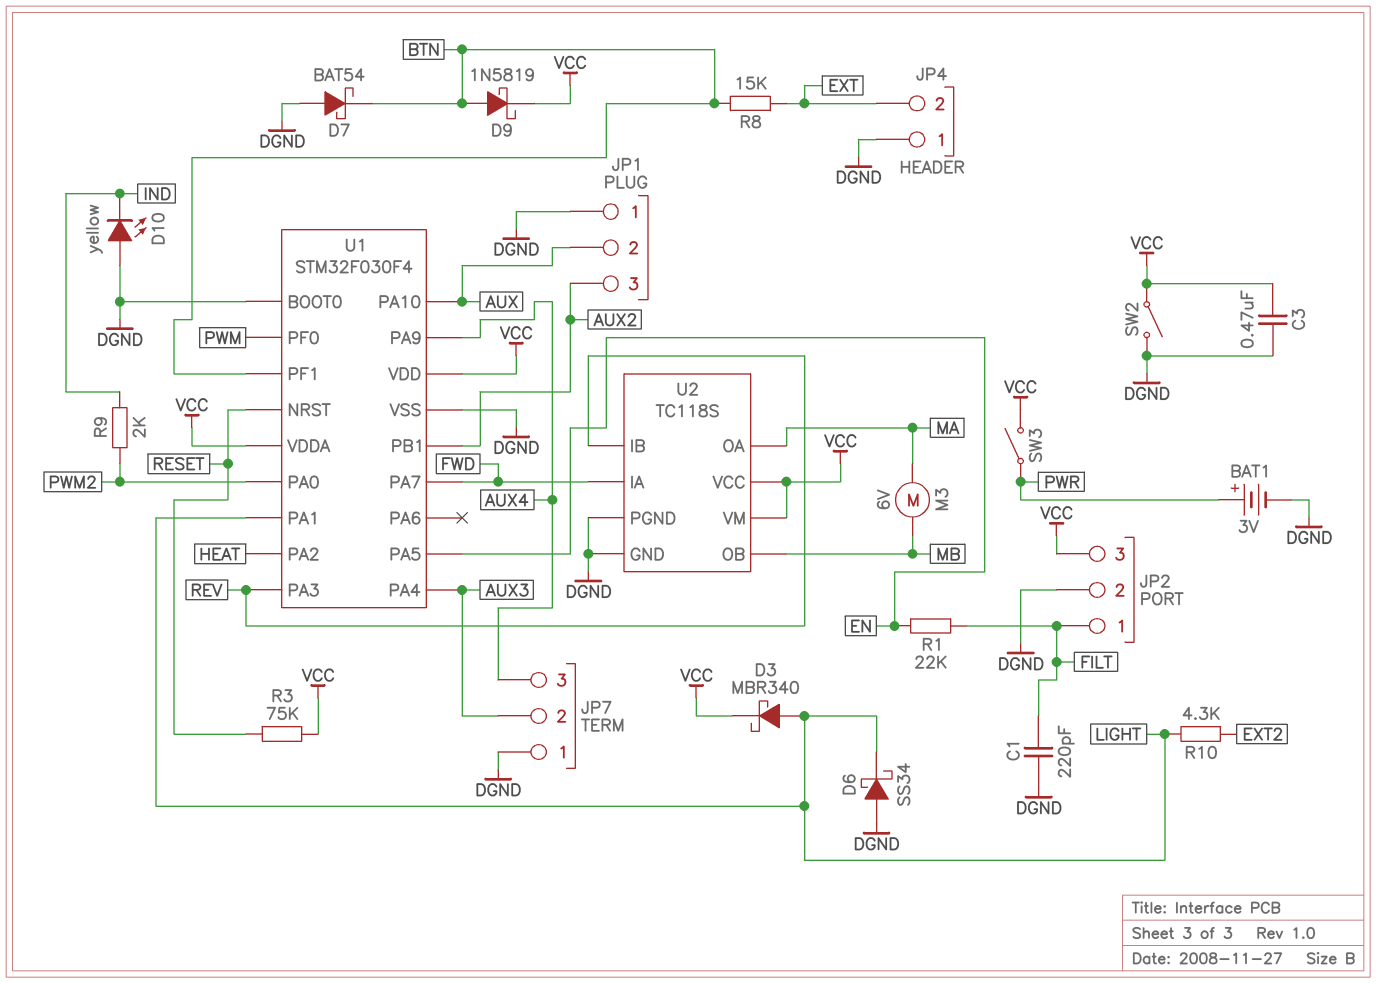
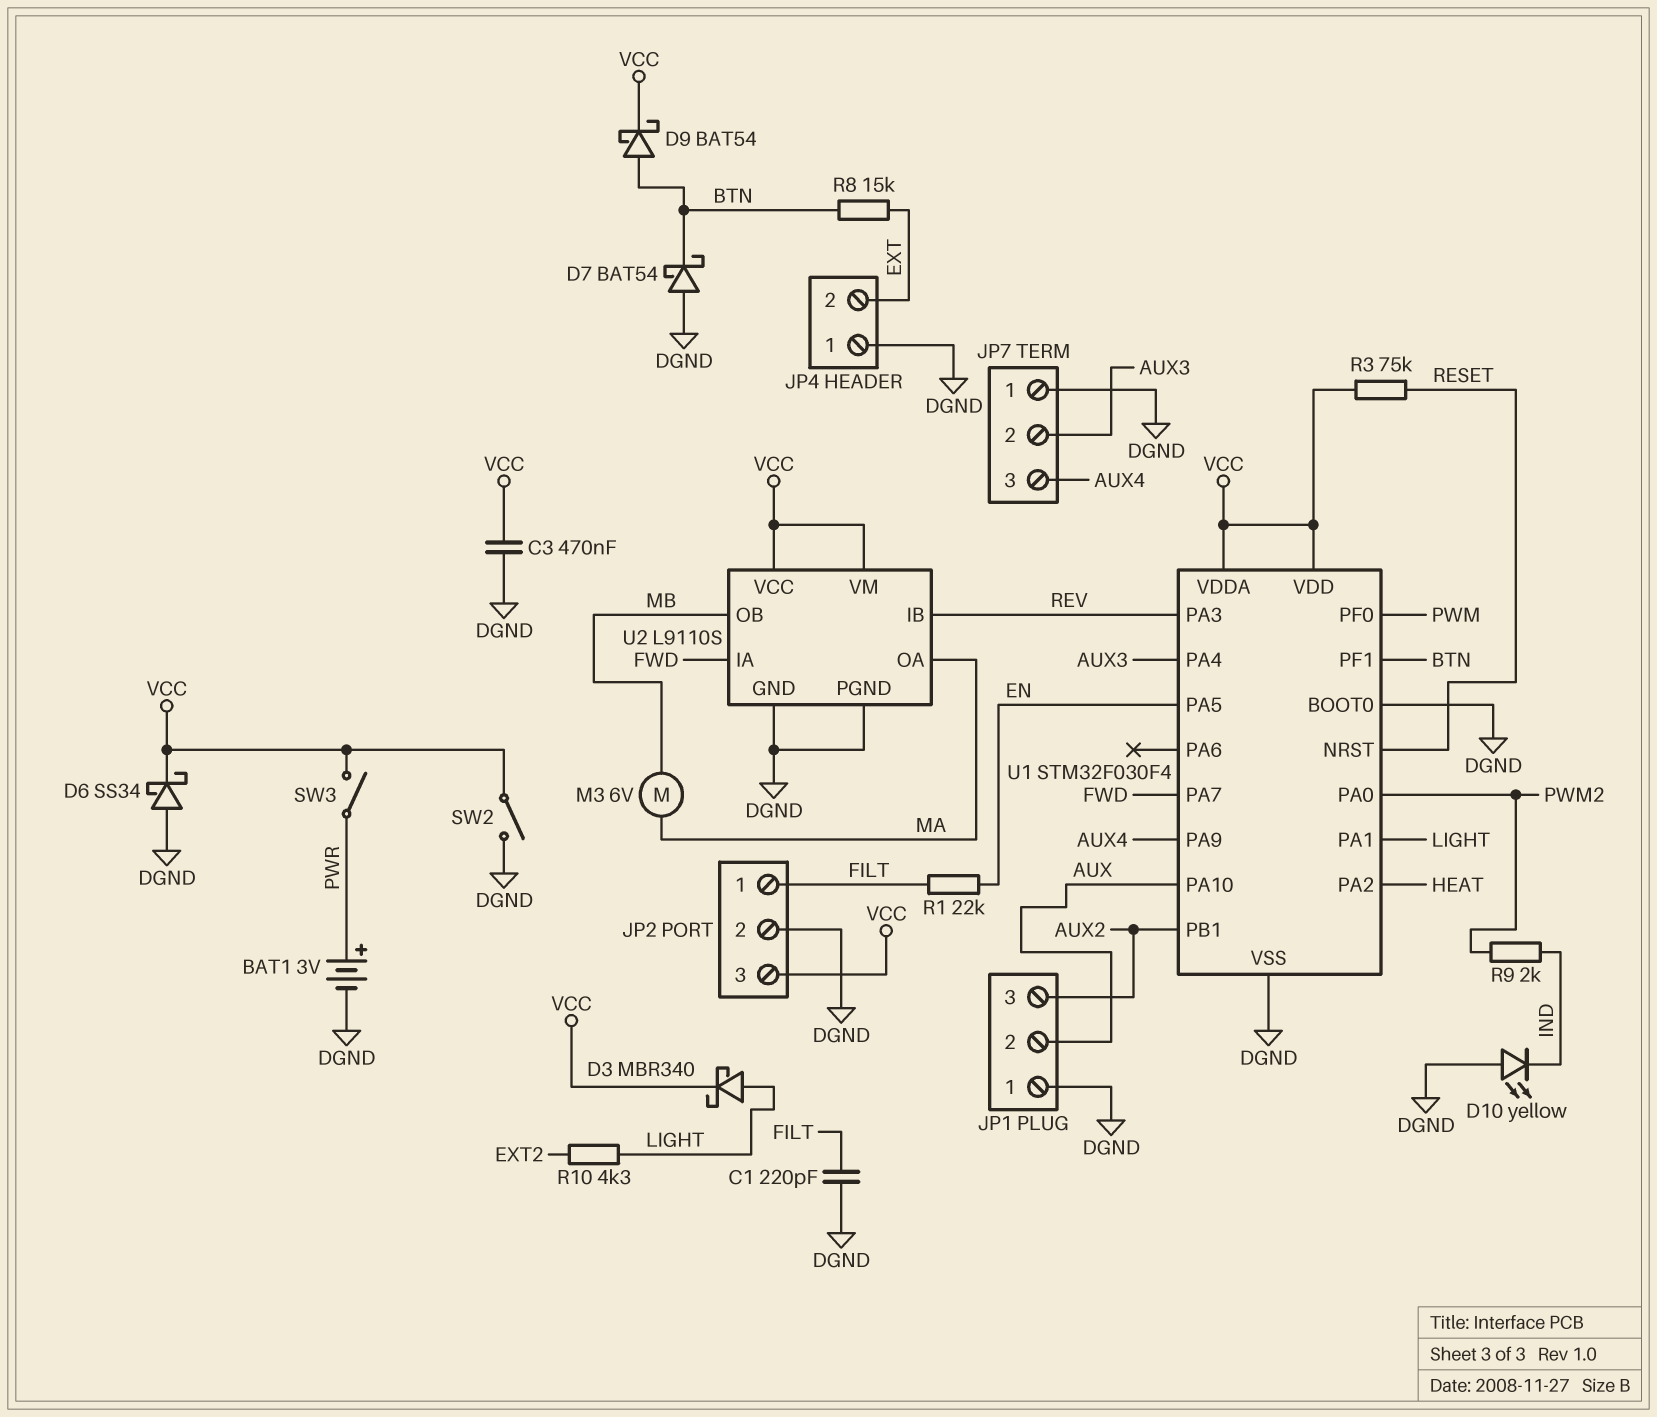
D6: schottky SS34 (A DGND, K LIGHT) -> schottky SS34 (A DGND, K VCC)
D9: schottky 1N5819 (A BTN, K VCC) -> schottky BAT54 (A BTN, K VCC)
U2: TC118S -> L9110S

